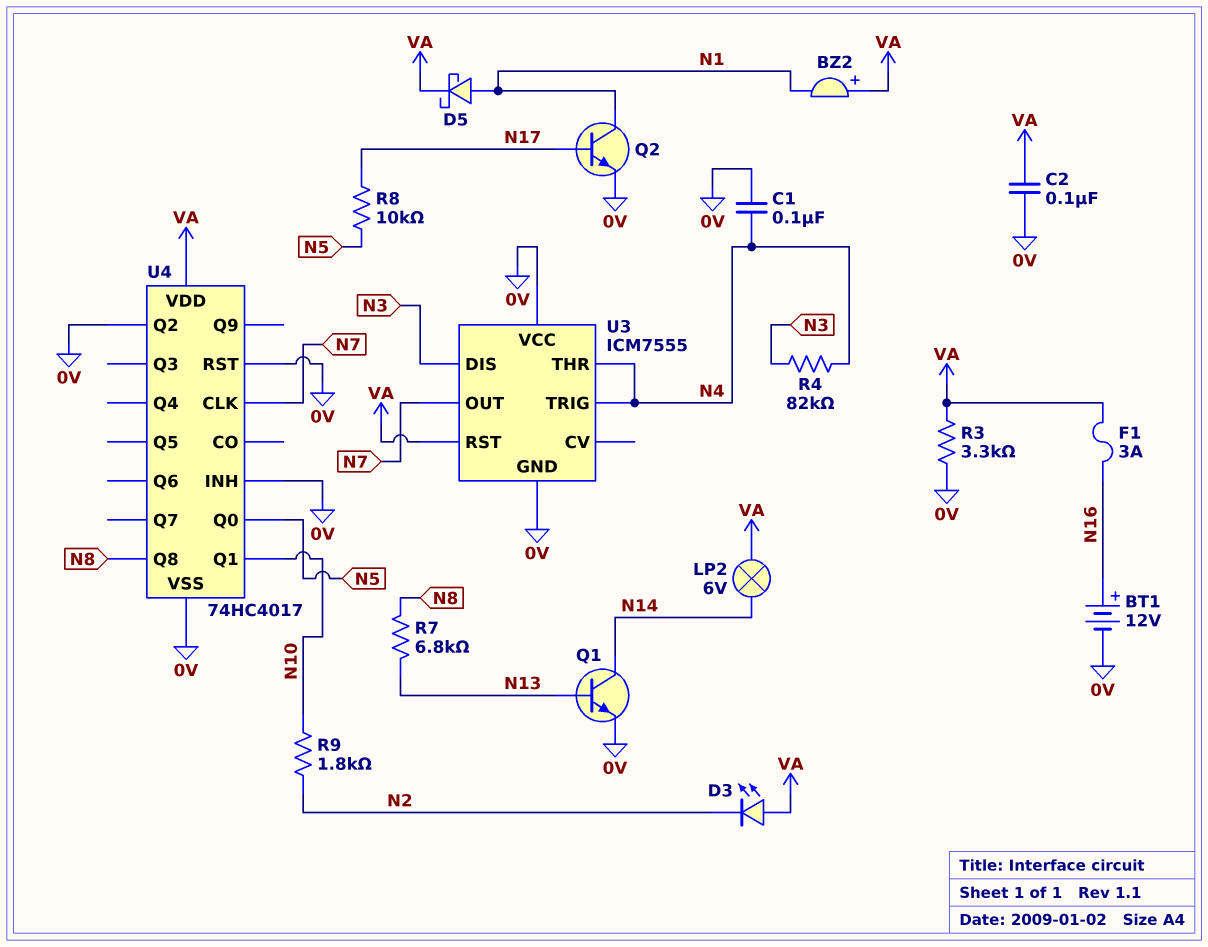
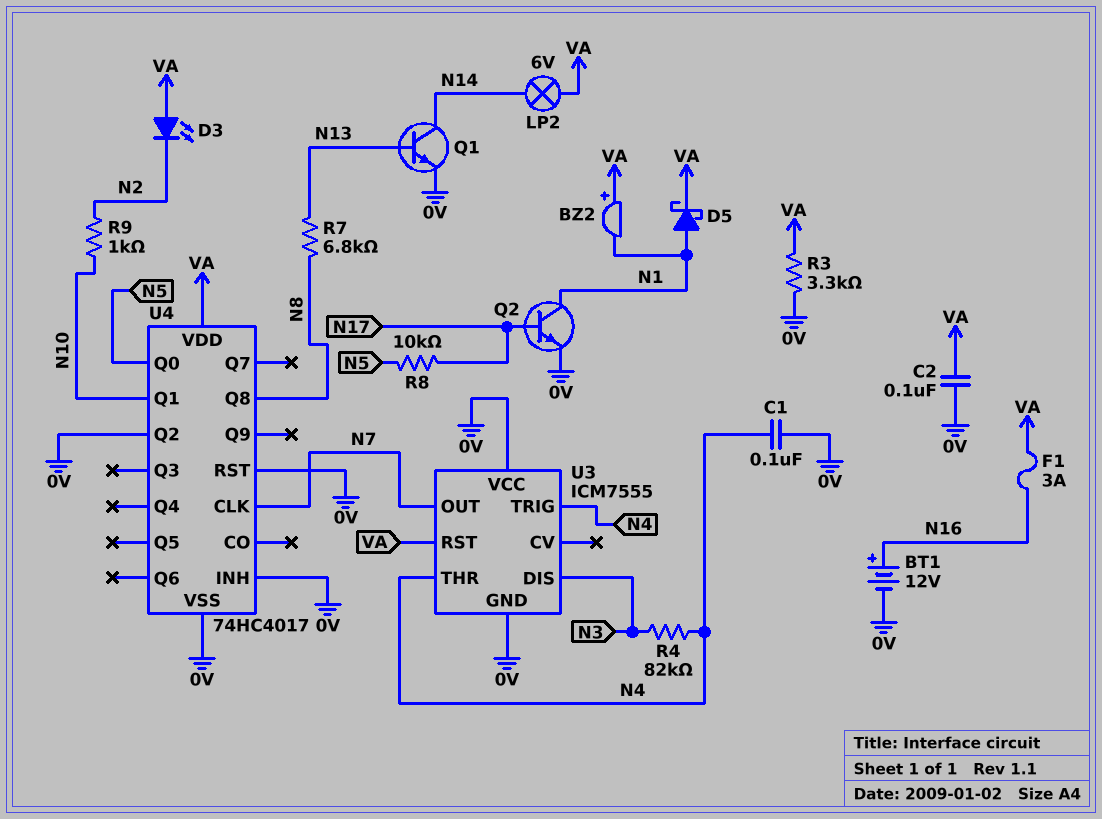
R9: 1.8k (N2, N10) -> 1k (N2, N10)

